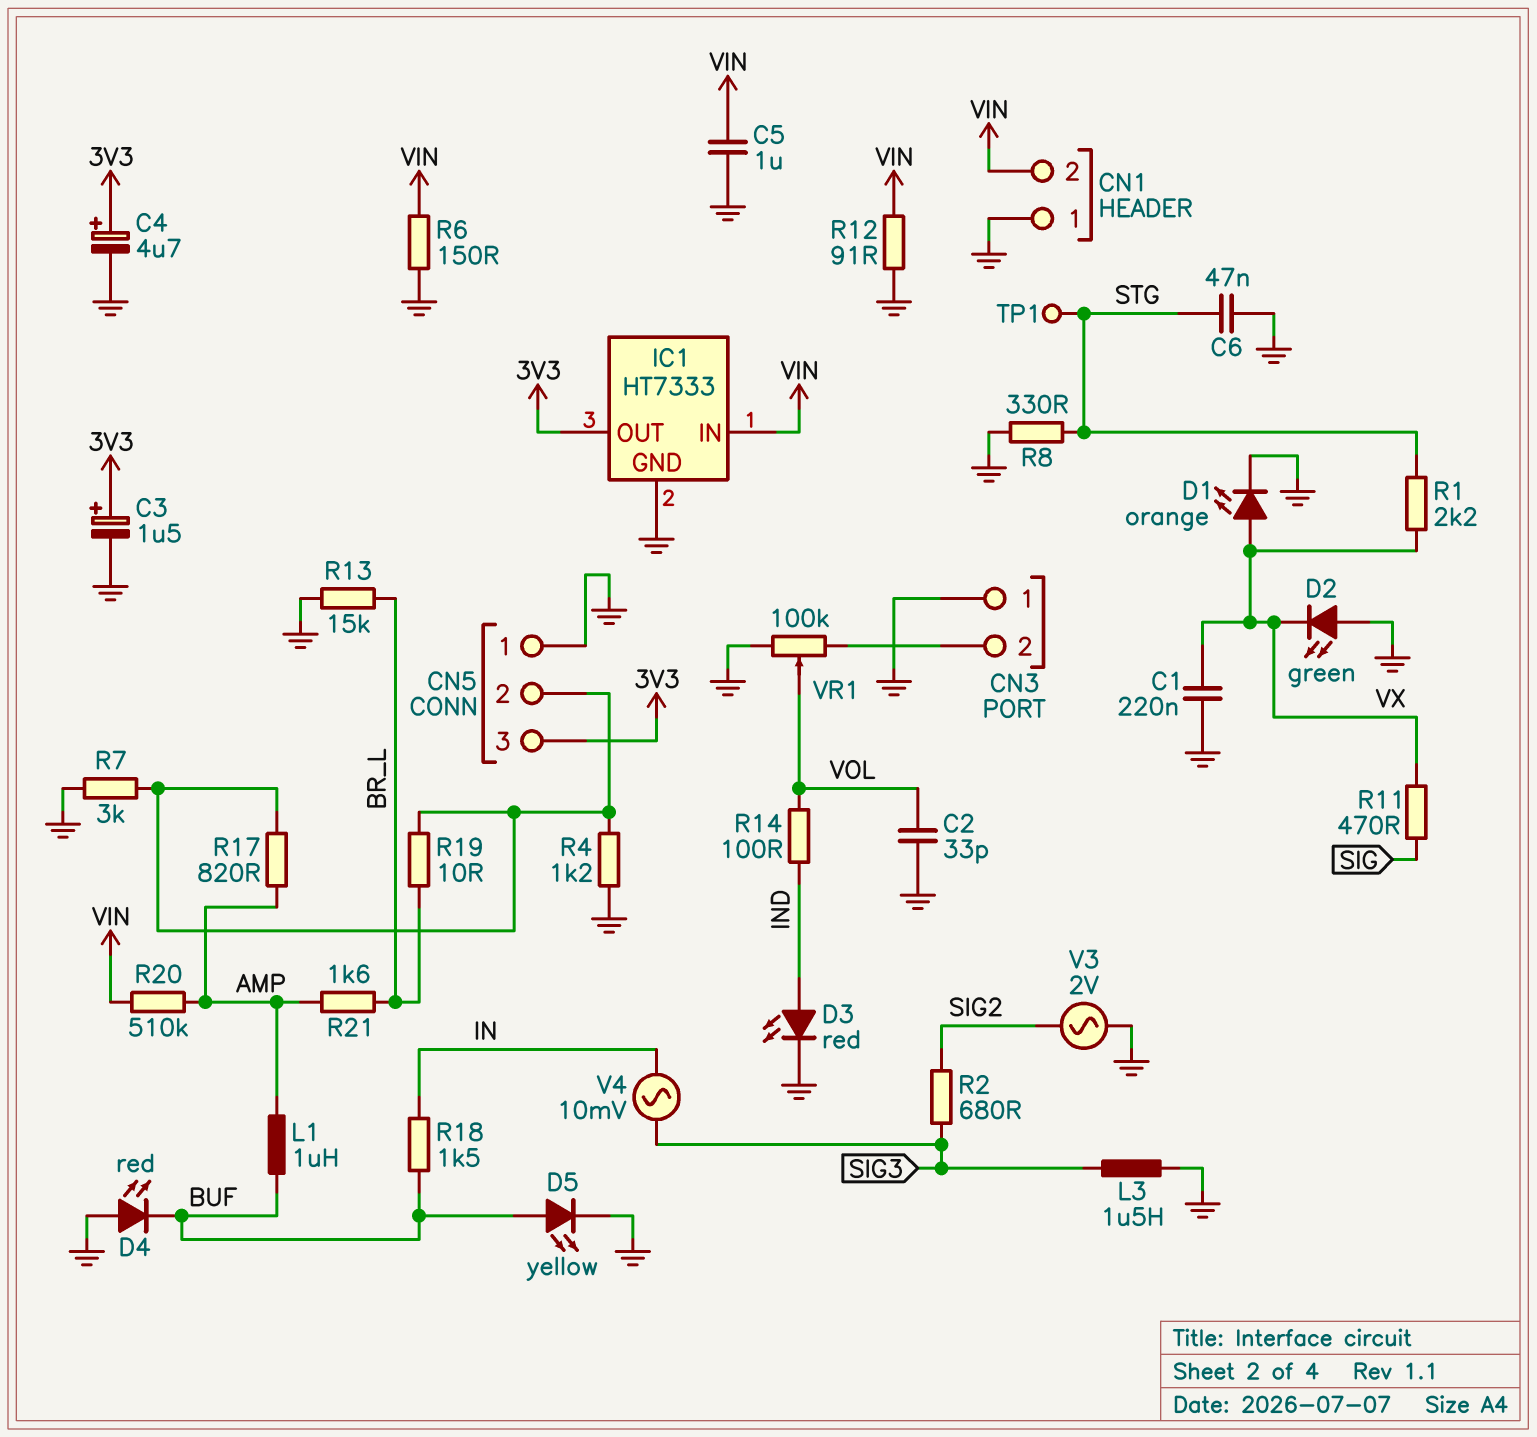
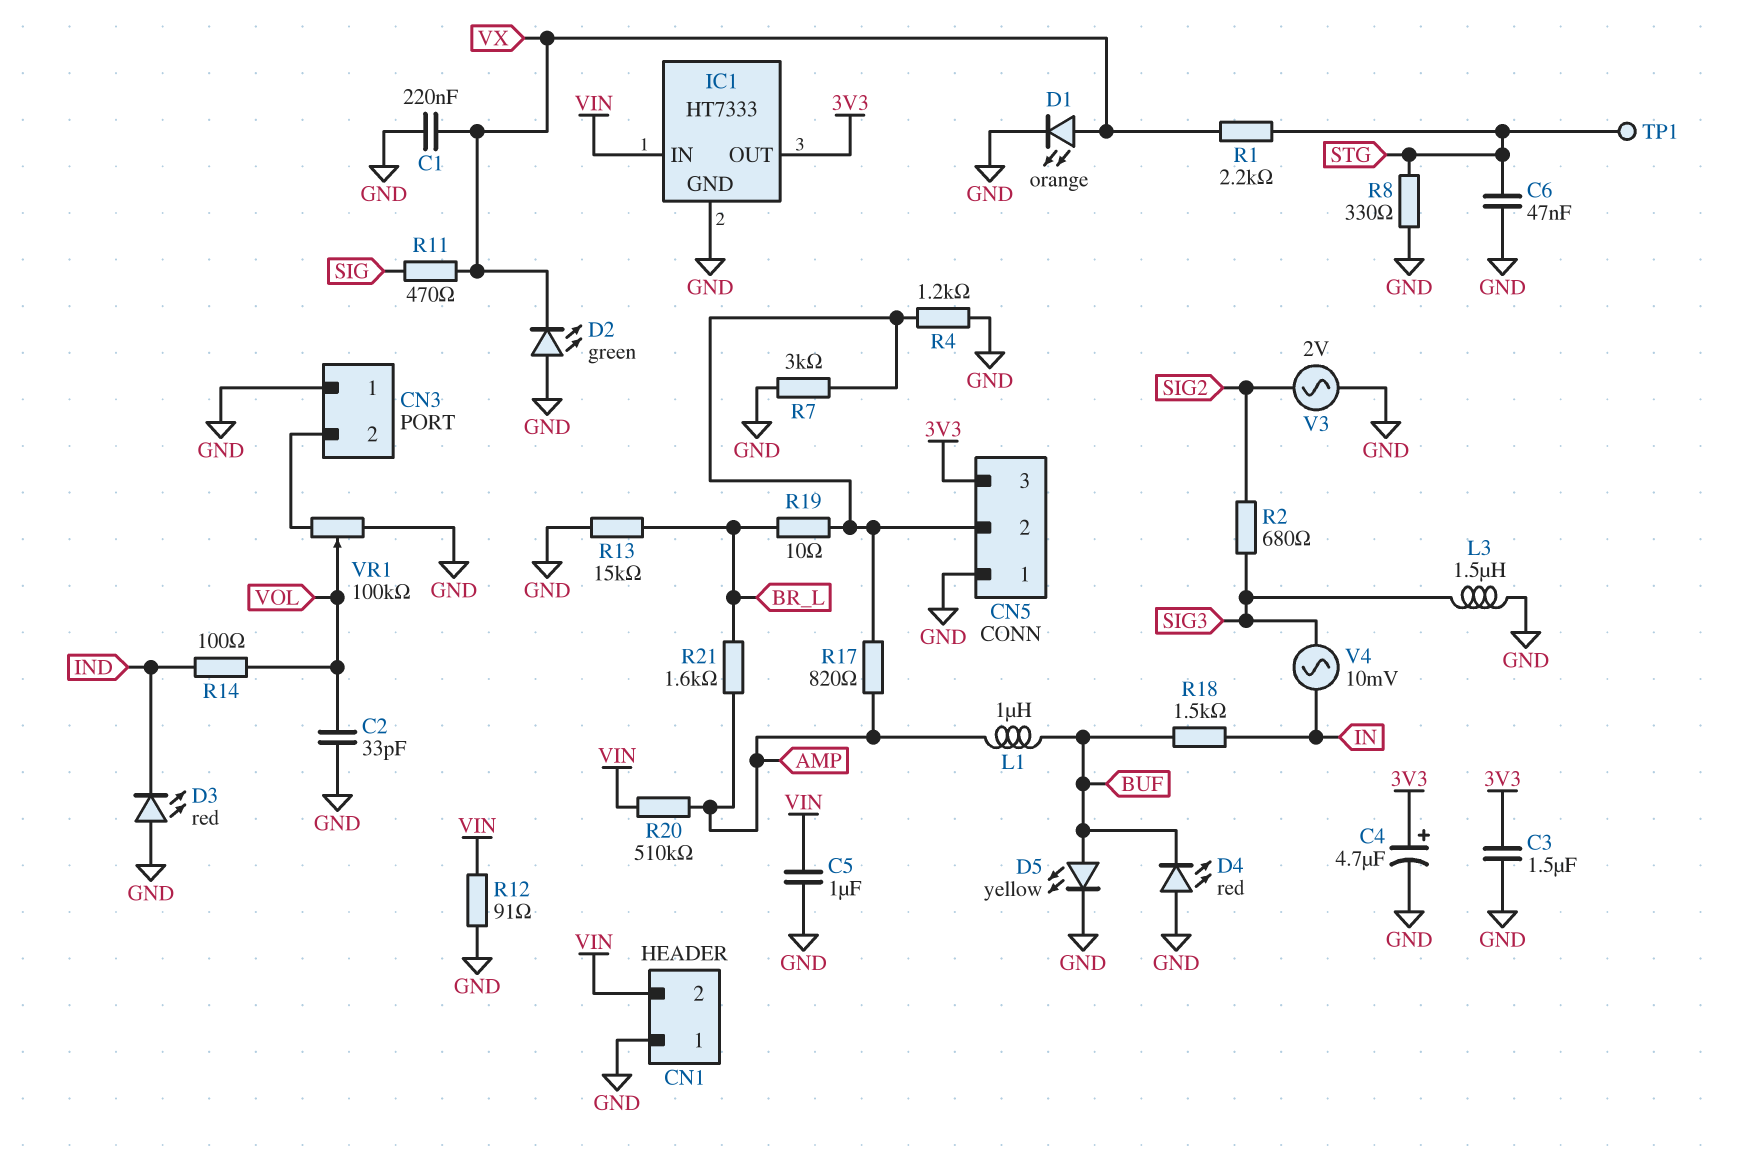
C3: 1.5uF (plus 3V3, minus GND) -> 1.5uF (3V3, GND)
D3: LED red (A IND, K GND) -> LED red (A GND, K IND)
R6: 150 (GND, VIN) -> none

